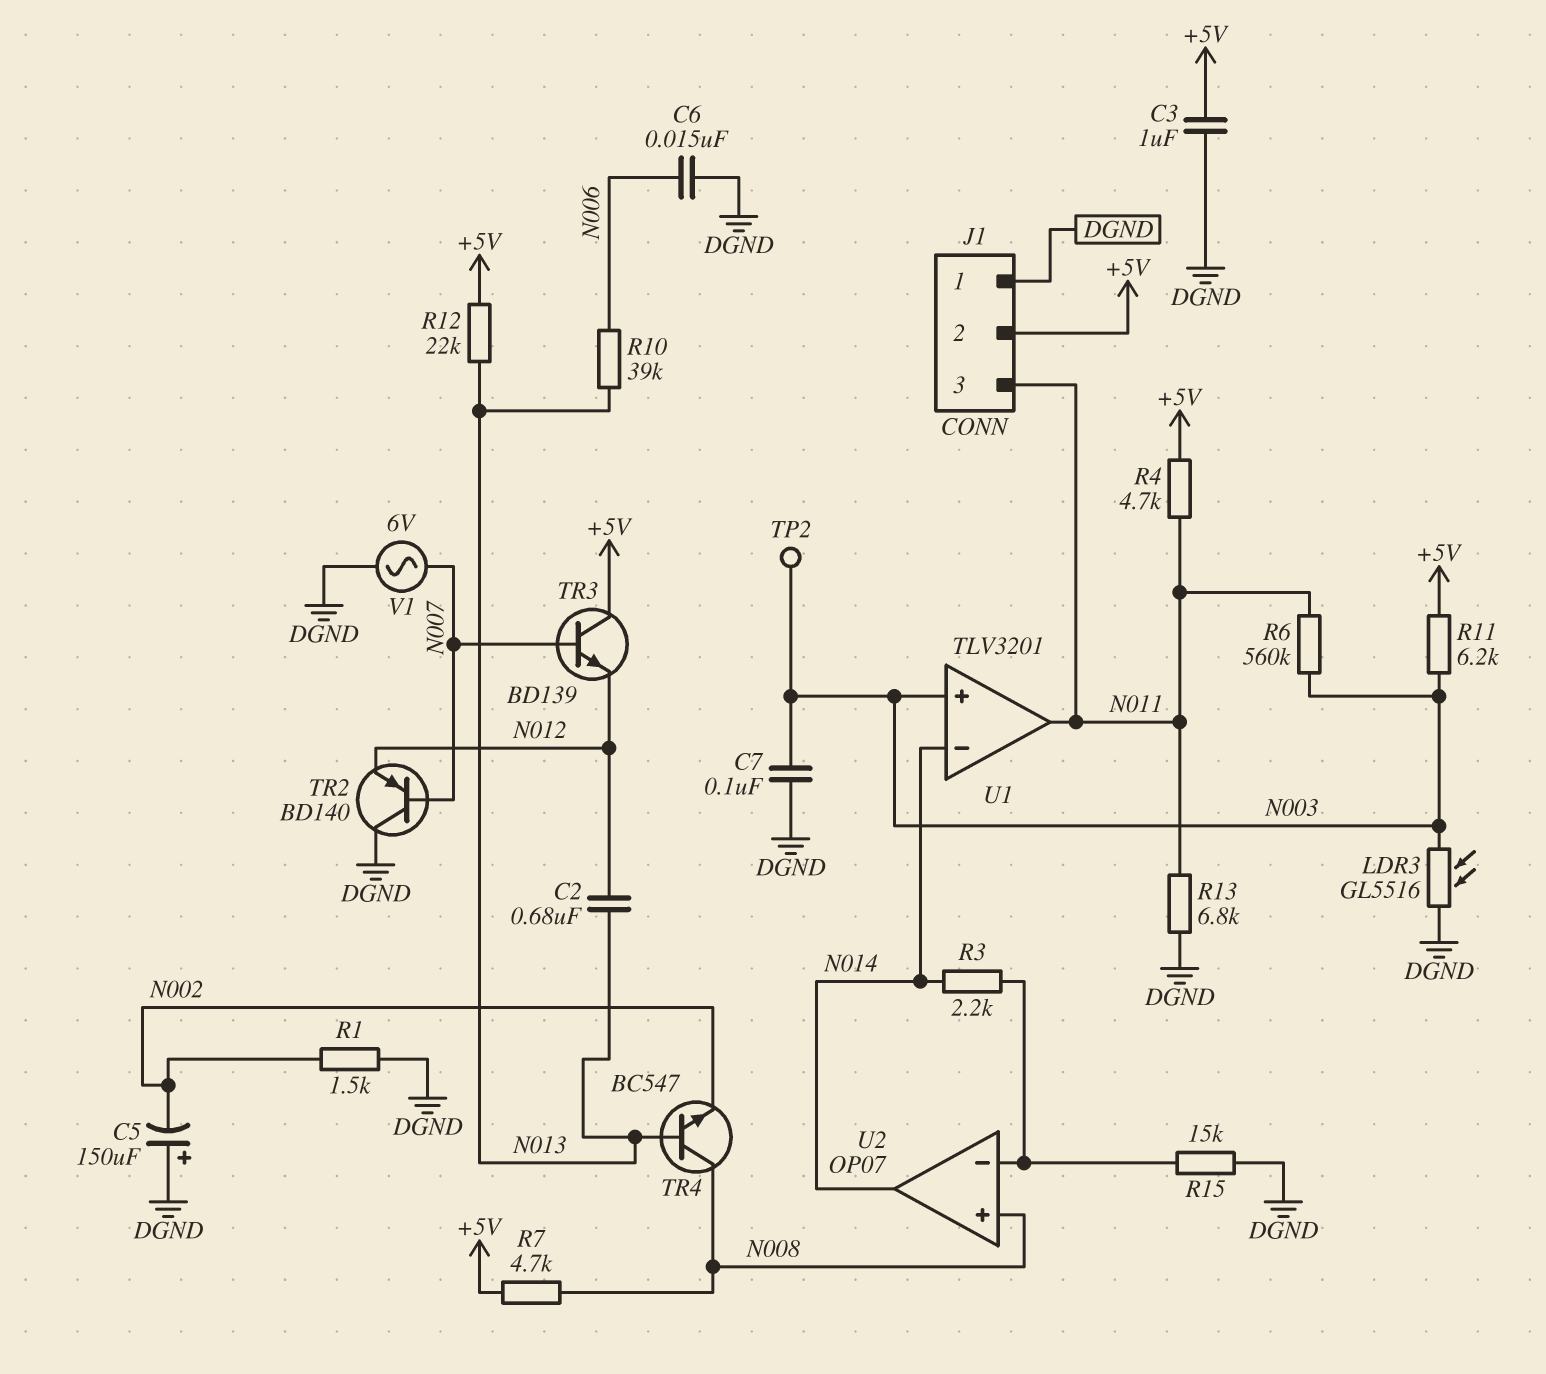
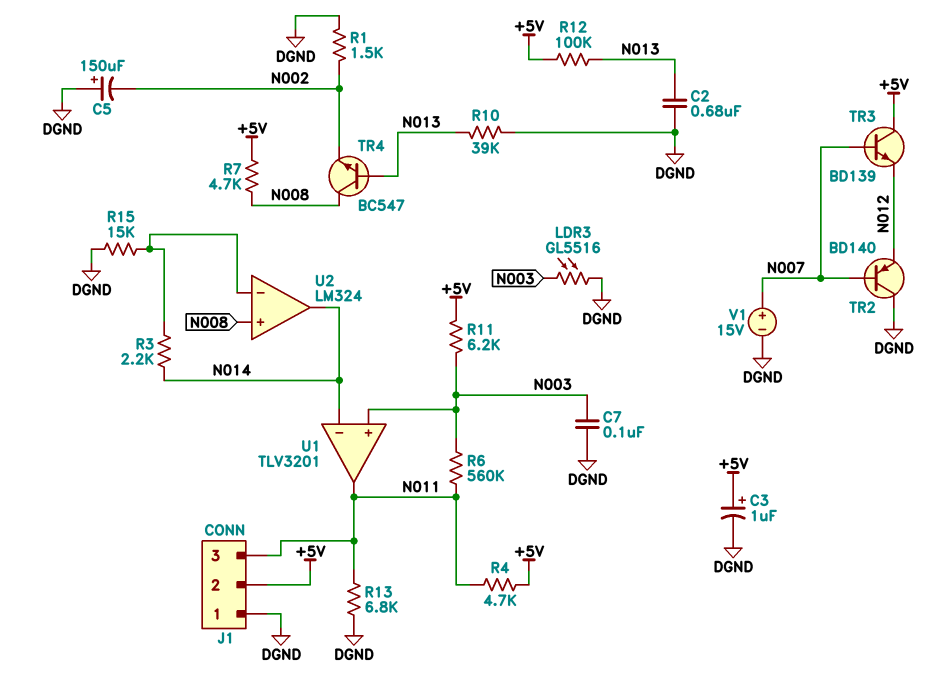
C2: 680nF (N012, N013) -> 680nF (DGND, N013)
C3: 1uF (+5V, DGND) -> 1uF (plus +5V, minus DGND)
C6: 15nF (DGND, N006) -> none
R10: 39k (N006, N013) -> 39k (DGND, N013)
R12: 22k (+5V, N013) -> 100k (+5V, N013)
TP2: test point (N003) -> none
U2: OP07 -> LM324
V1: AC 6V (DGND, N007) -> 15V (plus N007, minus DGND)

